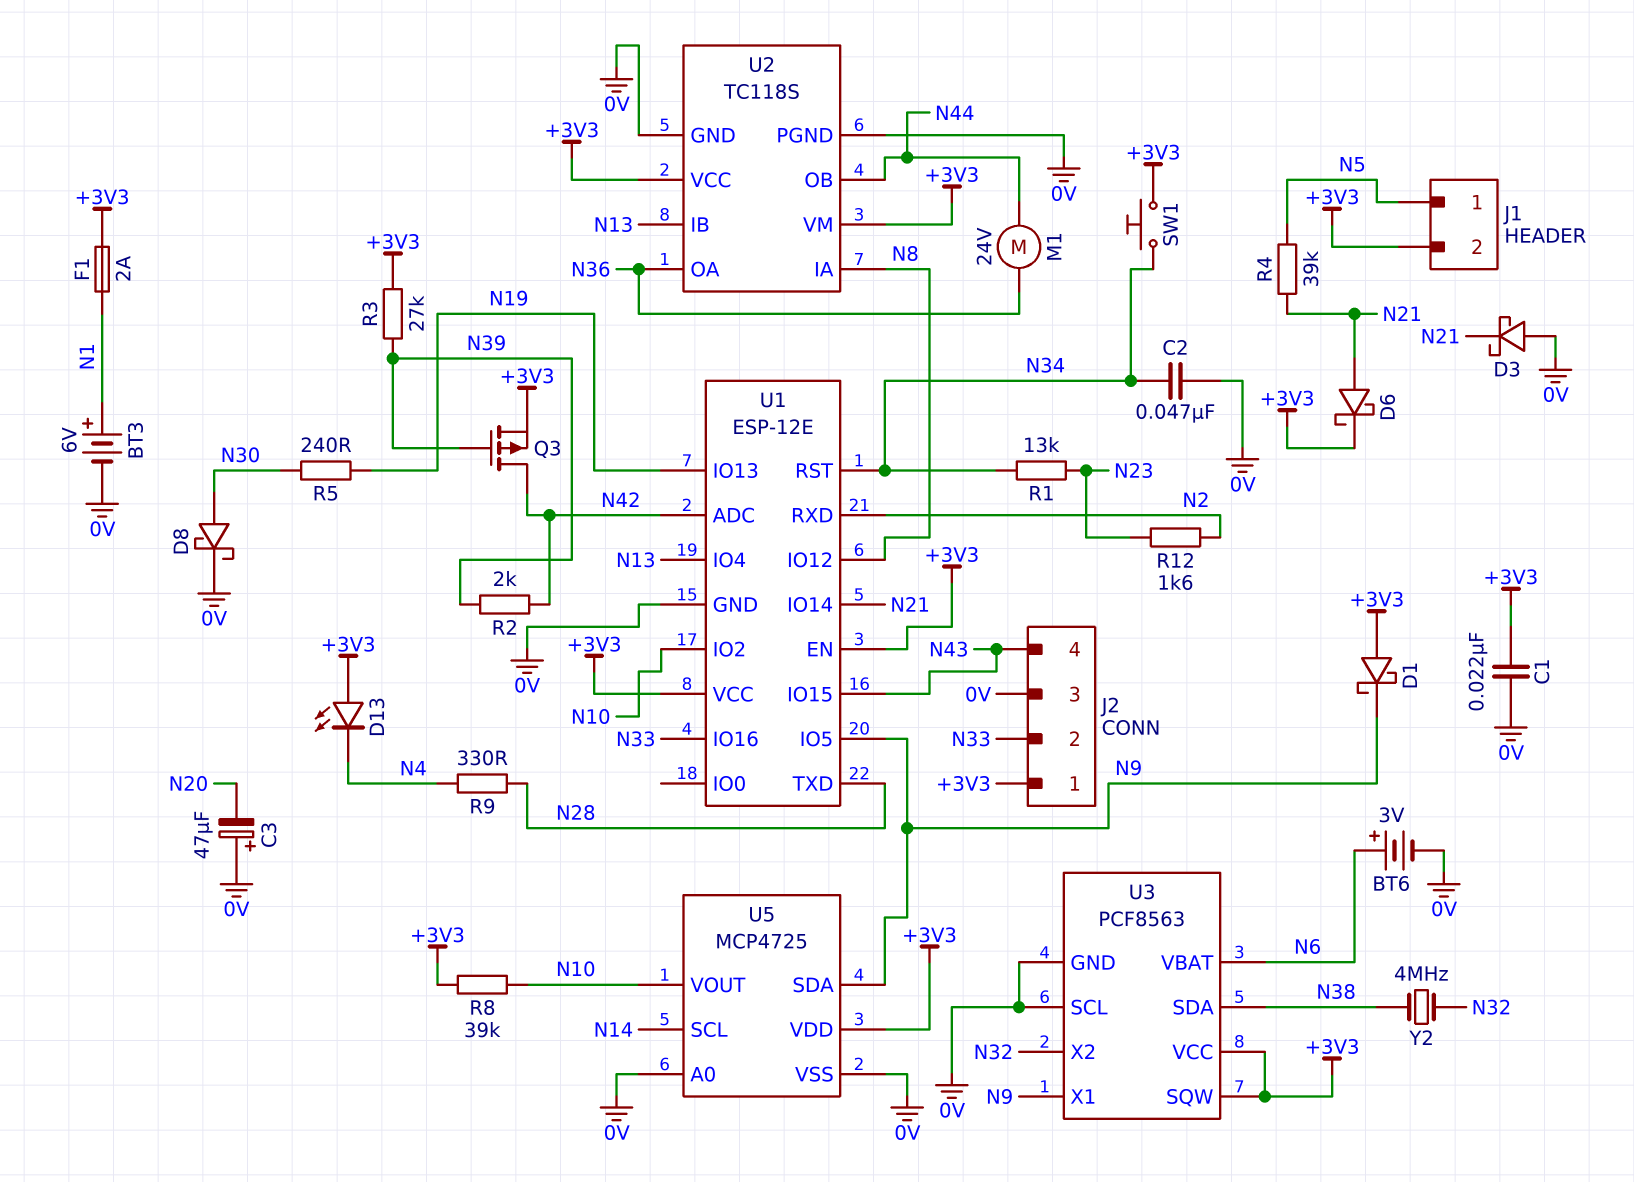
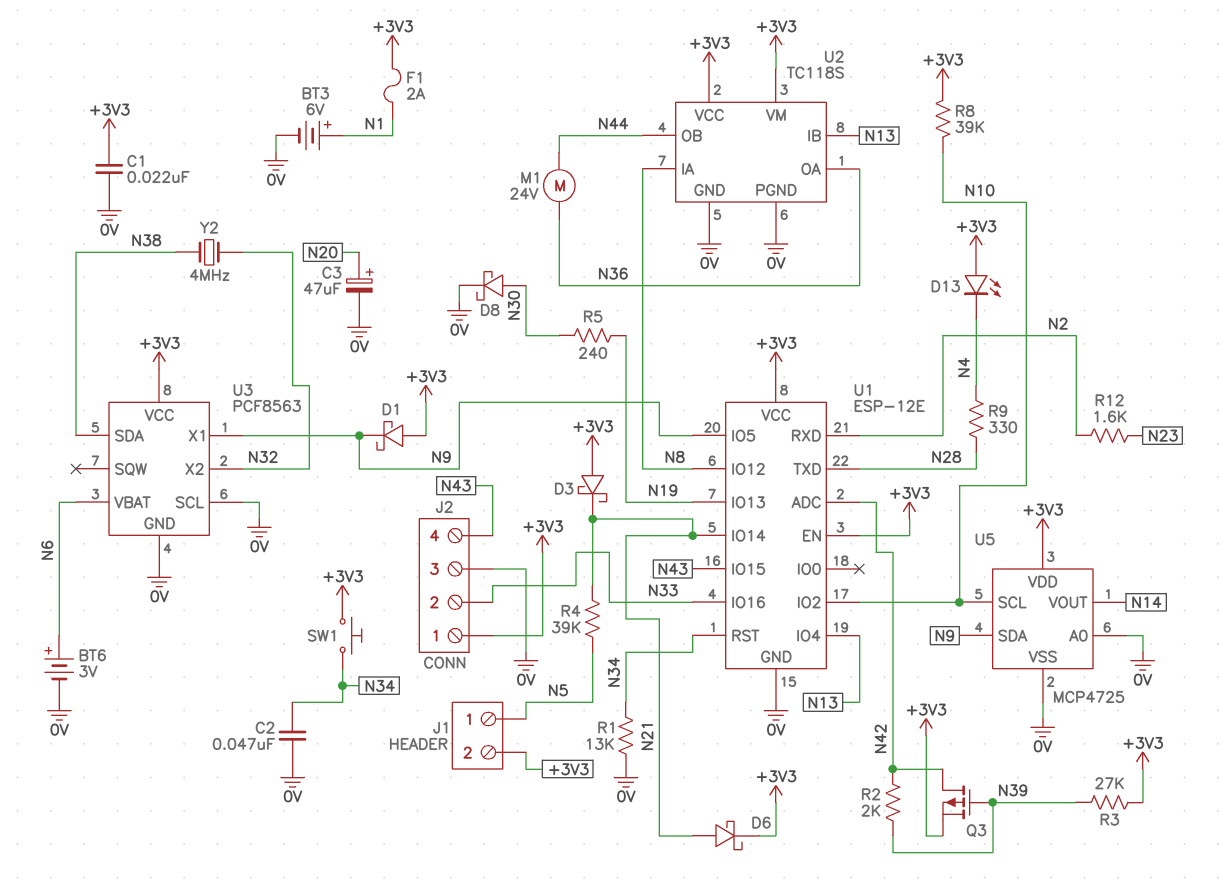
C3: 47uF (plus 0V, minus N20) -> 47uF (plus N20, minus 0V)
D3: schottky (A 0V, K N21) -> schottky (A +3V3, K N21)
R1: 13k (N23, N34) -> 13k (0V, N34)
U3 pin SQW: +3V3 -> none
U5 pin SCL: N14 -> N10
U5 pin VOUT: N10 -> N14

